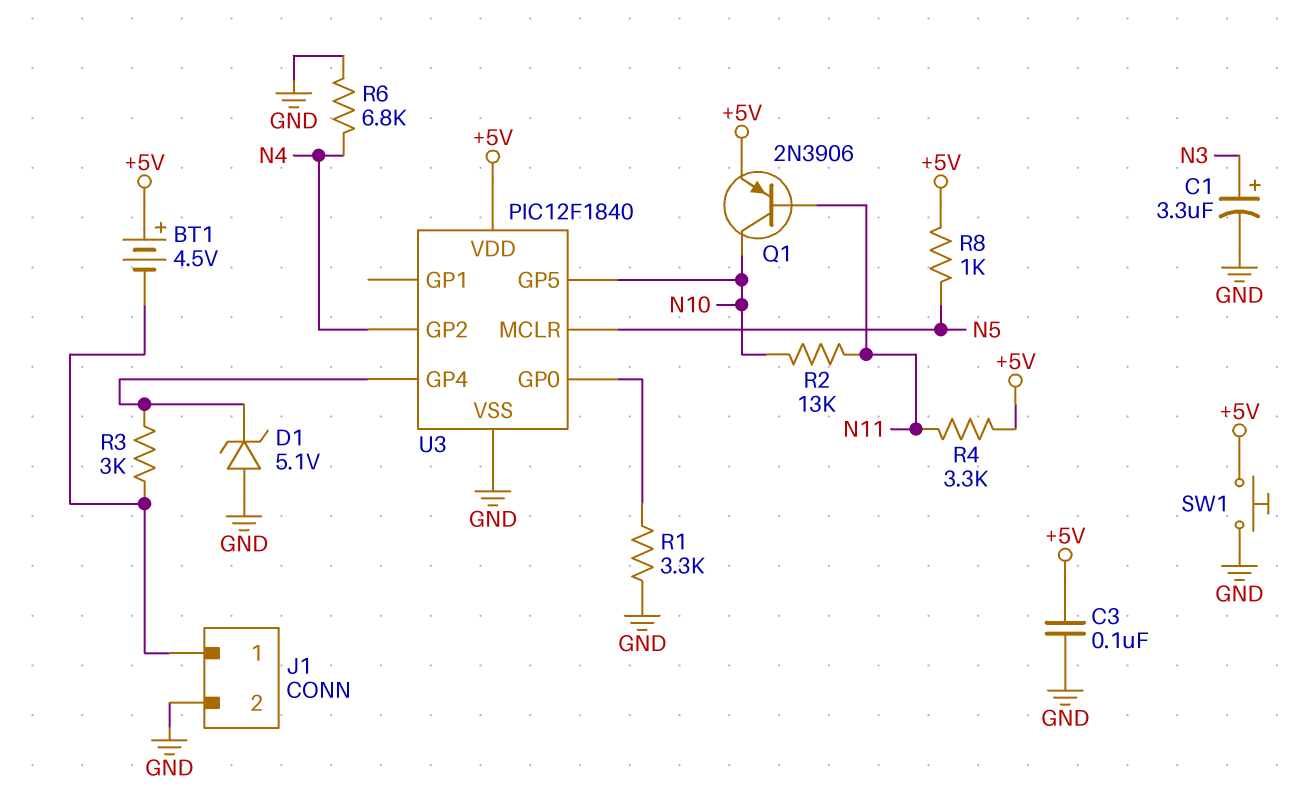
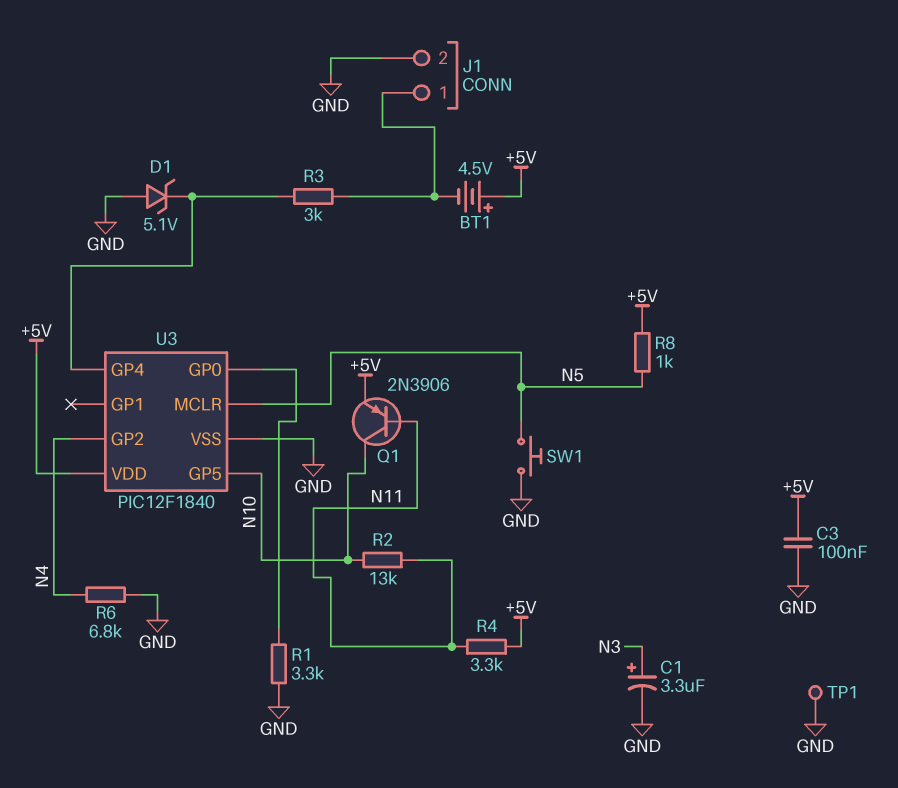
SW1: button (+5V, GND) -> button (GND, N5)
TP1: none -> test point (GND)

